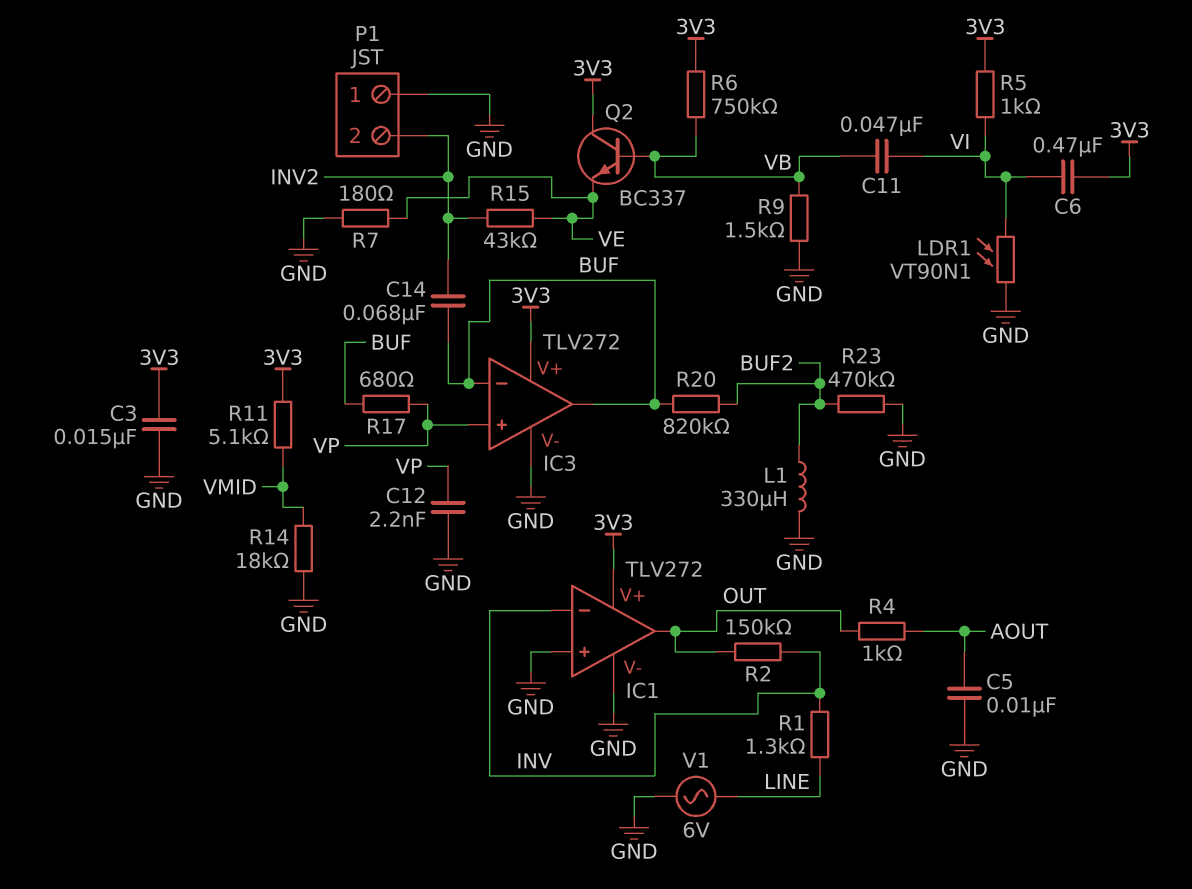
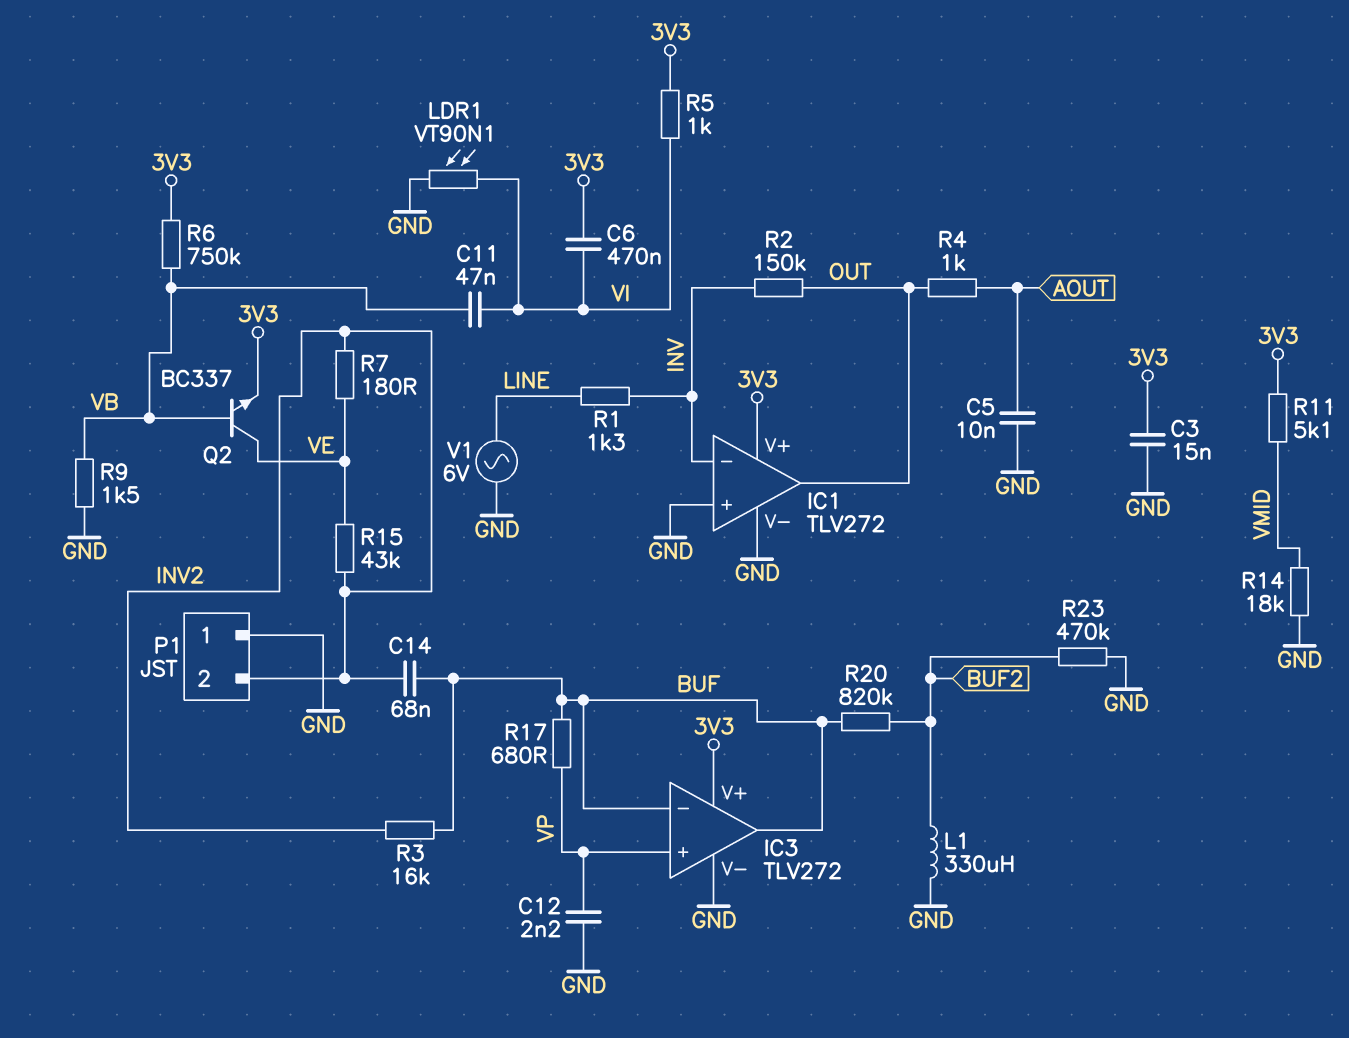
Q2: NPN BC337 (B VB, C 3V3, E VE) -> NPN BC337 (B VB, C VE, E 3V3)
R3: none -> 16k (BUF, INV2)
R7: 180 (GND, VE) -> 180 (INV2, VE)

